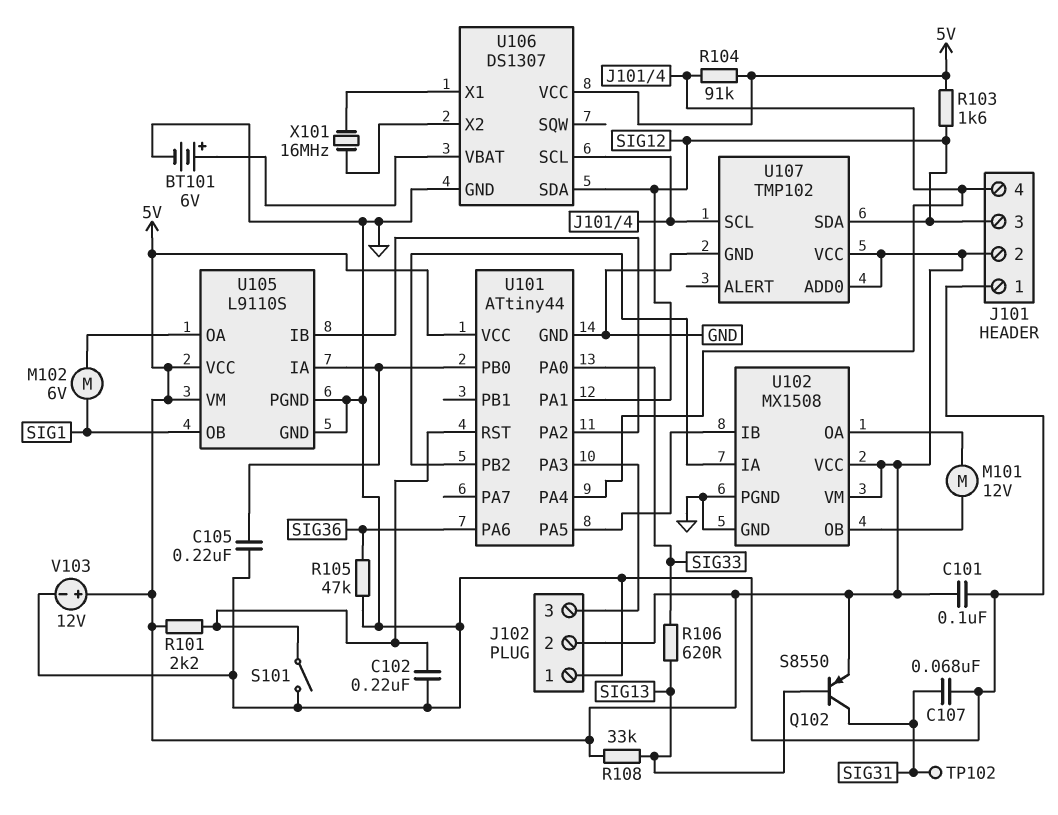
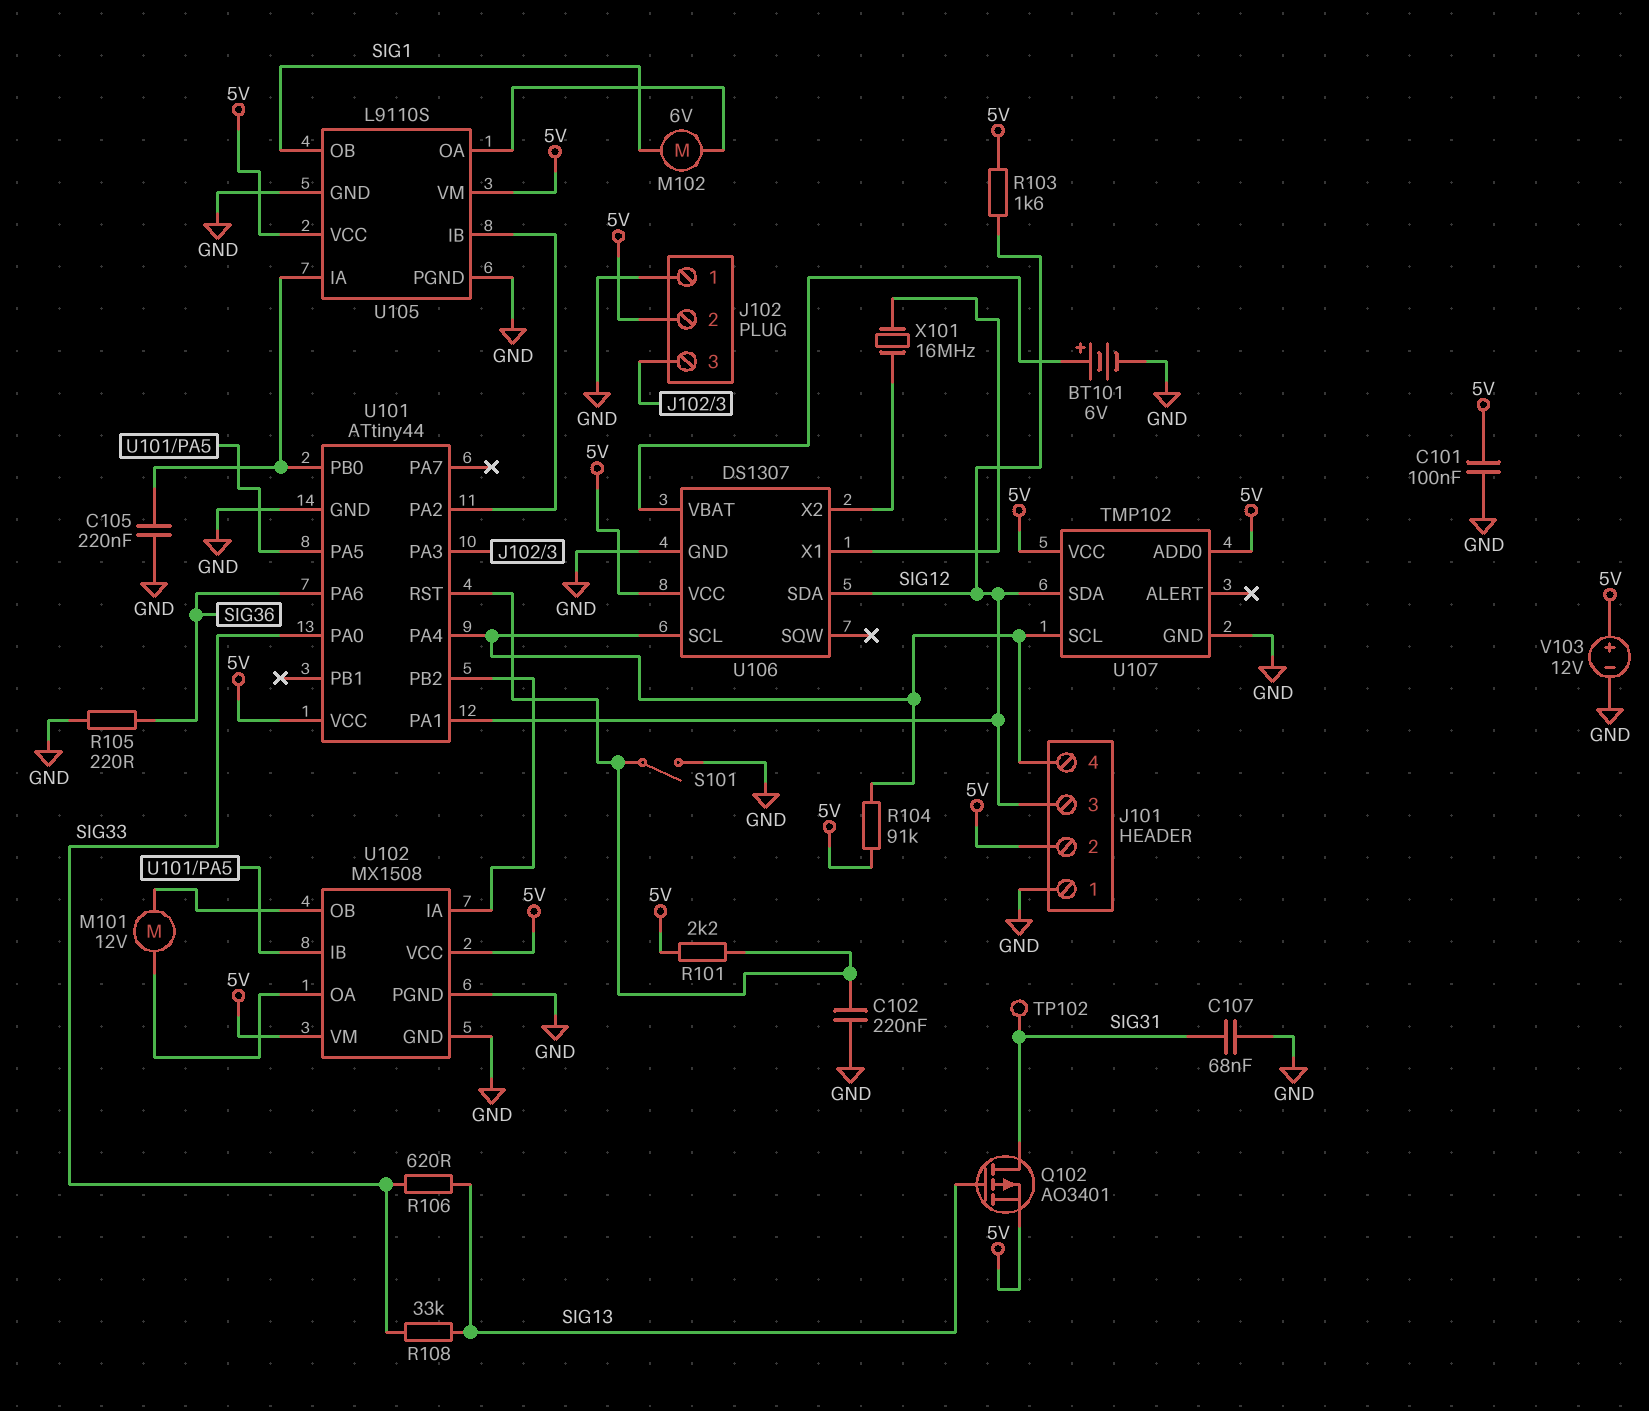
Q102: PNP S8550 (B SIG13, C SIG31, E 5V) -> PMOS AO3401 (G SIG13, D SIG31, S 5V)
R105: 47k (GND, SIG36) -> 220 (GND, SIG36)
R108: 33k (5V, SIG13) -> 33k (SIG13, SIG33)

